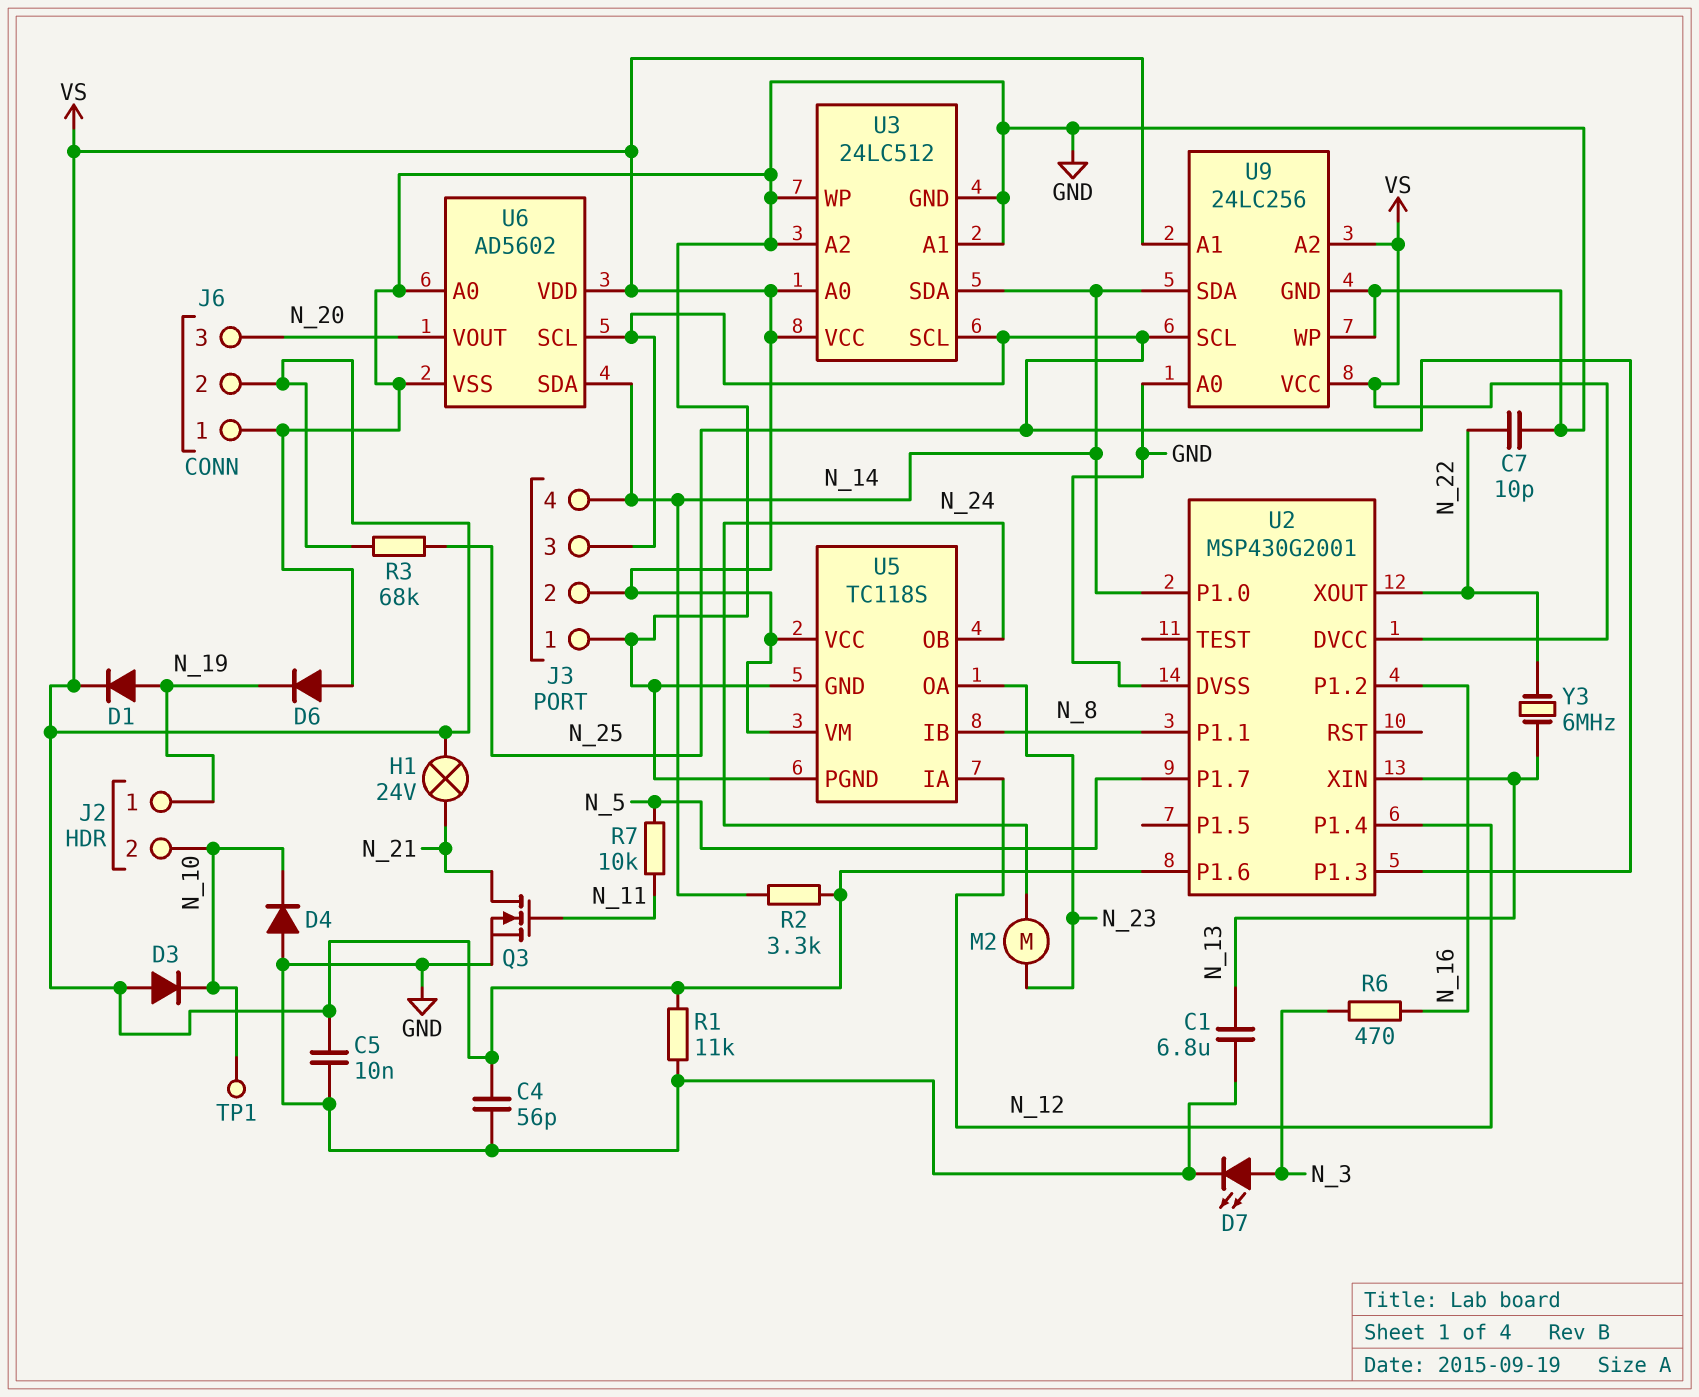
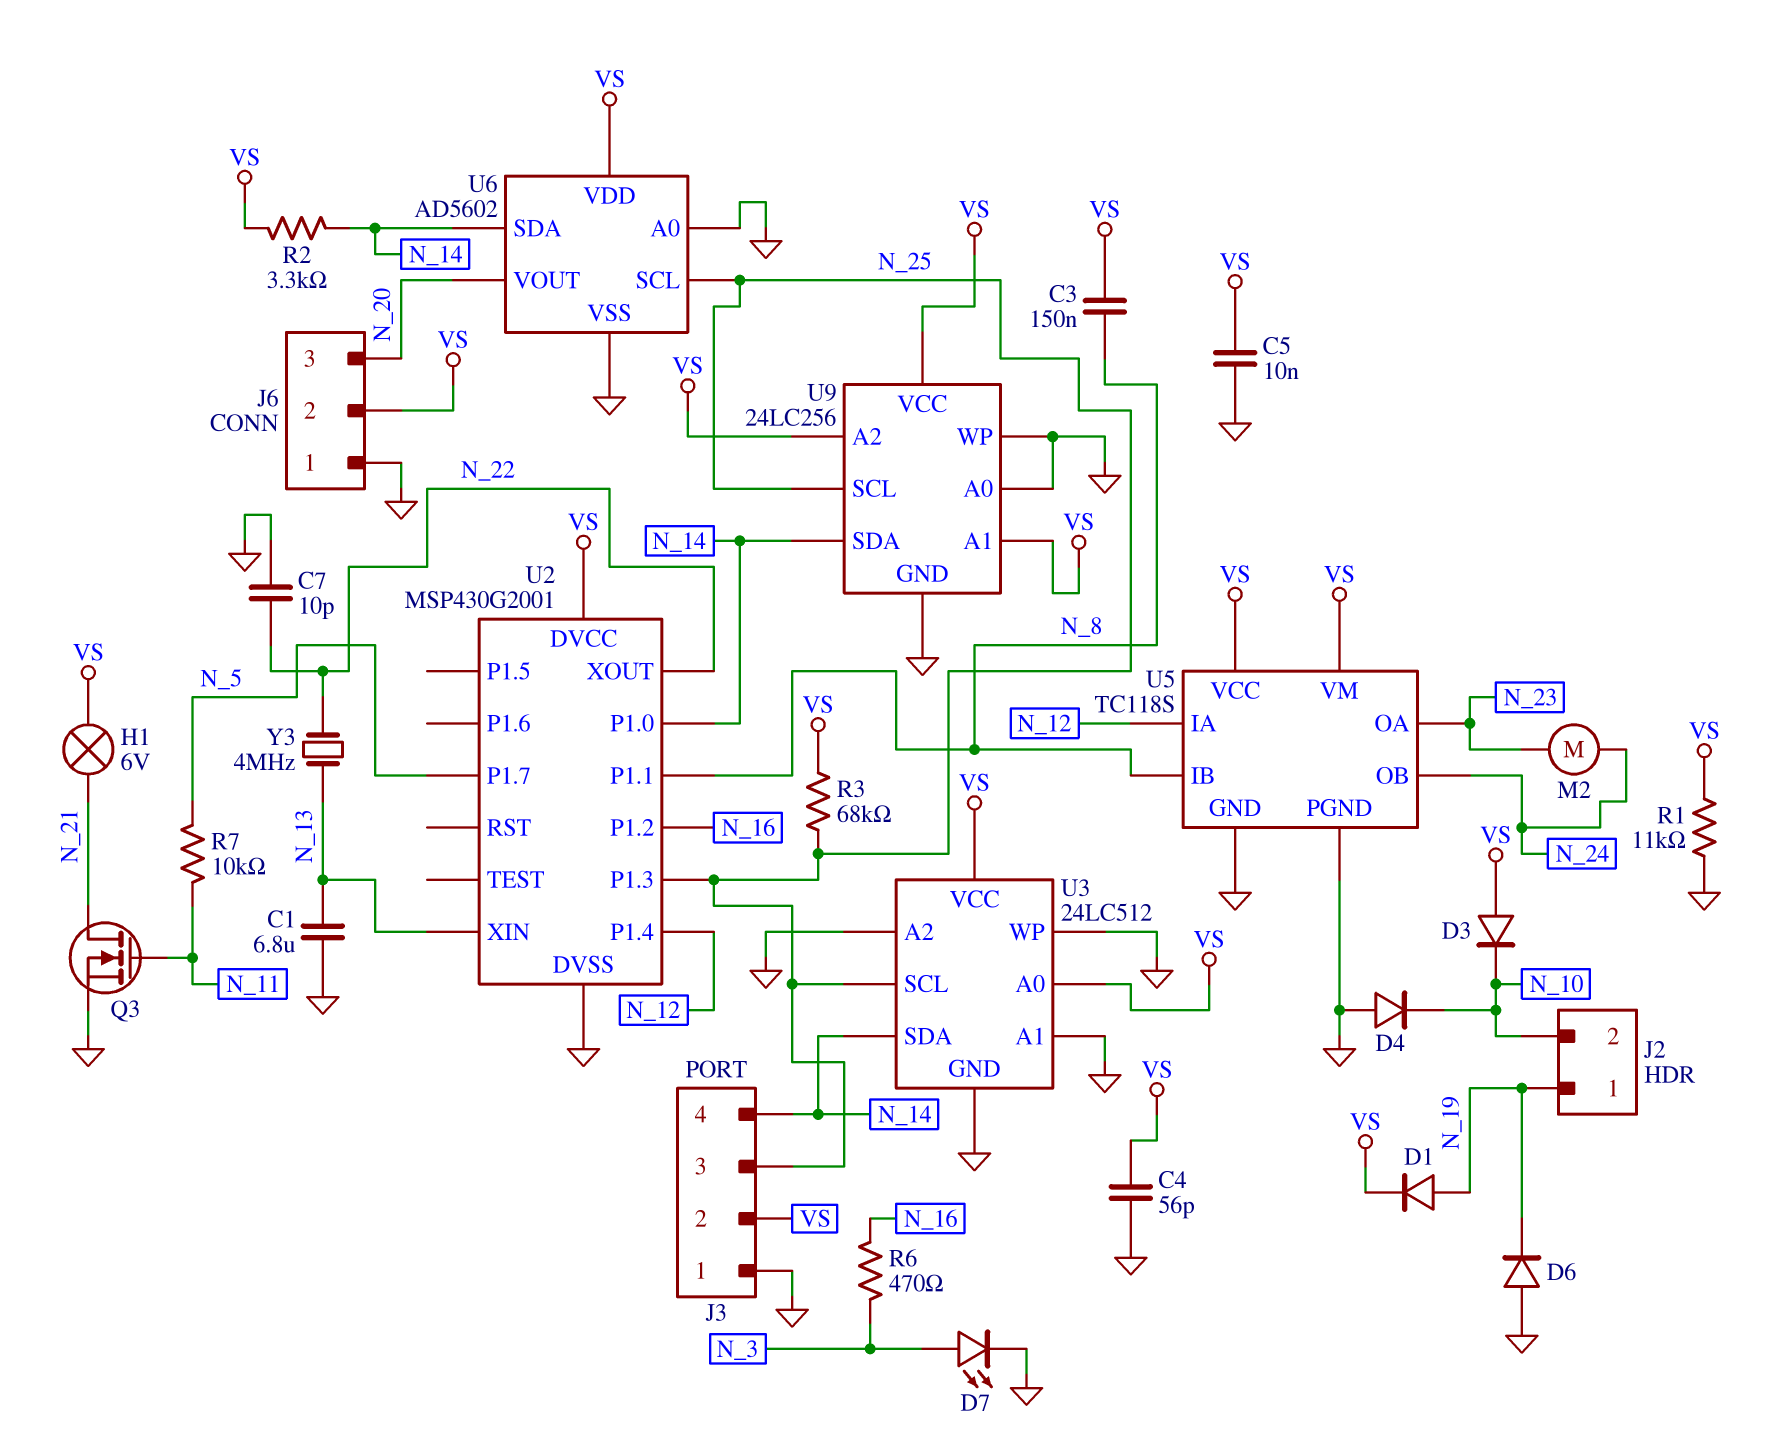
C3: none -> 150nF (N_8, VS)
H1: lamp 24V (N_21, VS) -> lamp 6V (N_21, VS)
TP1: test point (N_10) -> none
U2 pin P1.6: VS -> none
Y3: 6MHz (N_13, N_22) -> 4MHz (N_13, N_22)

